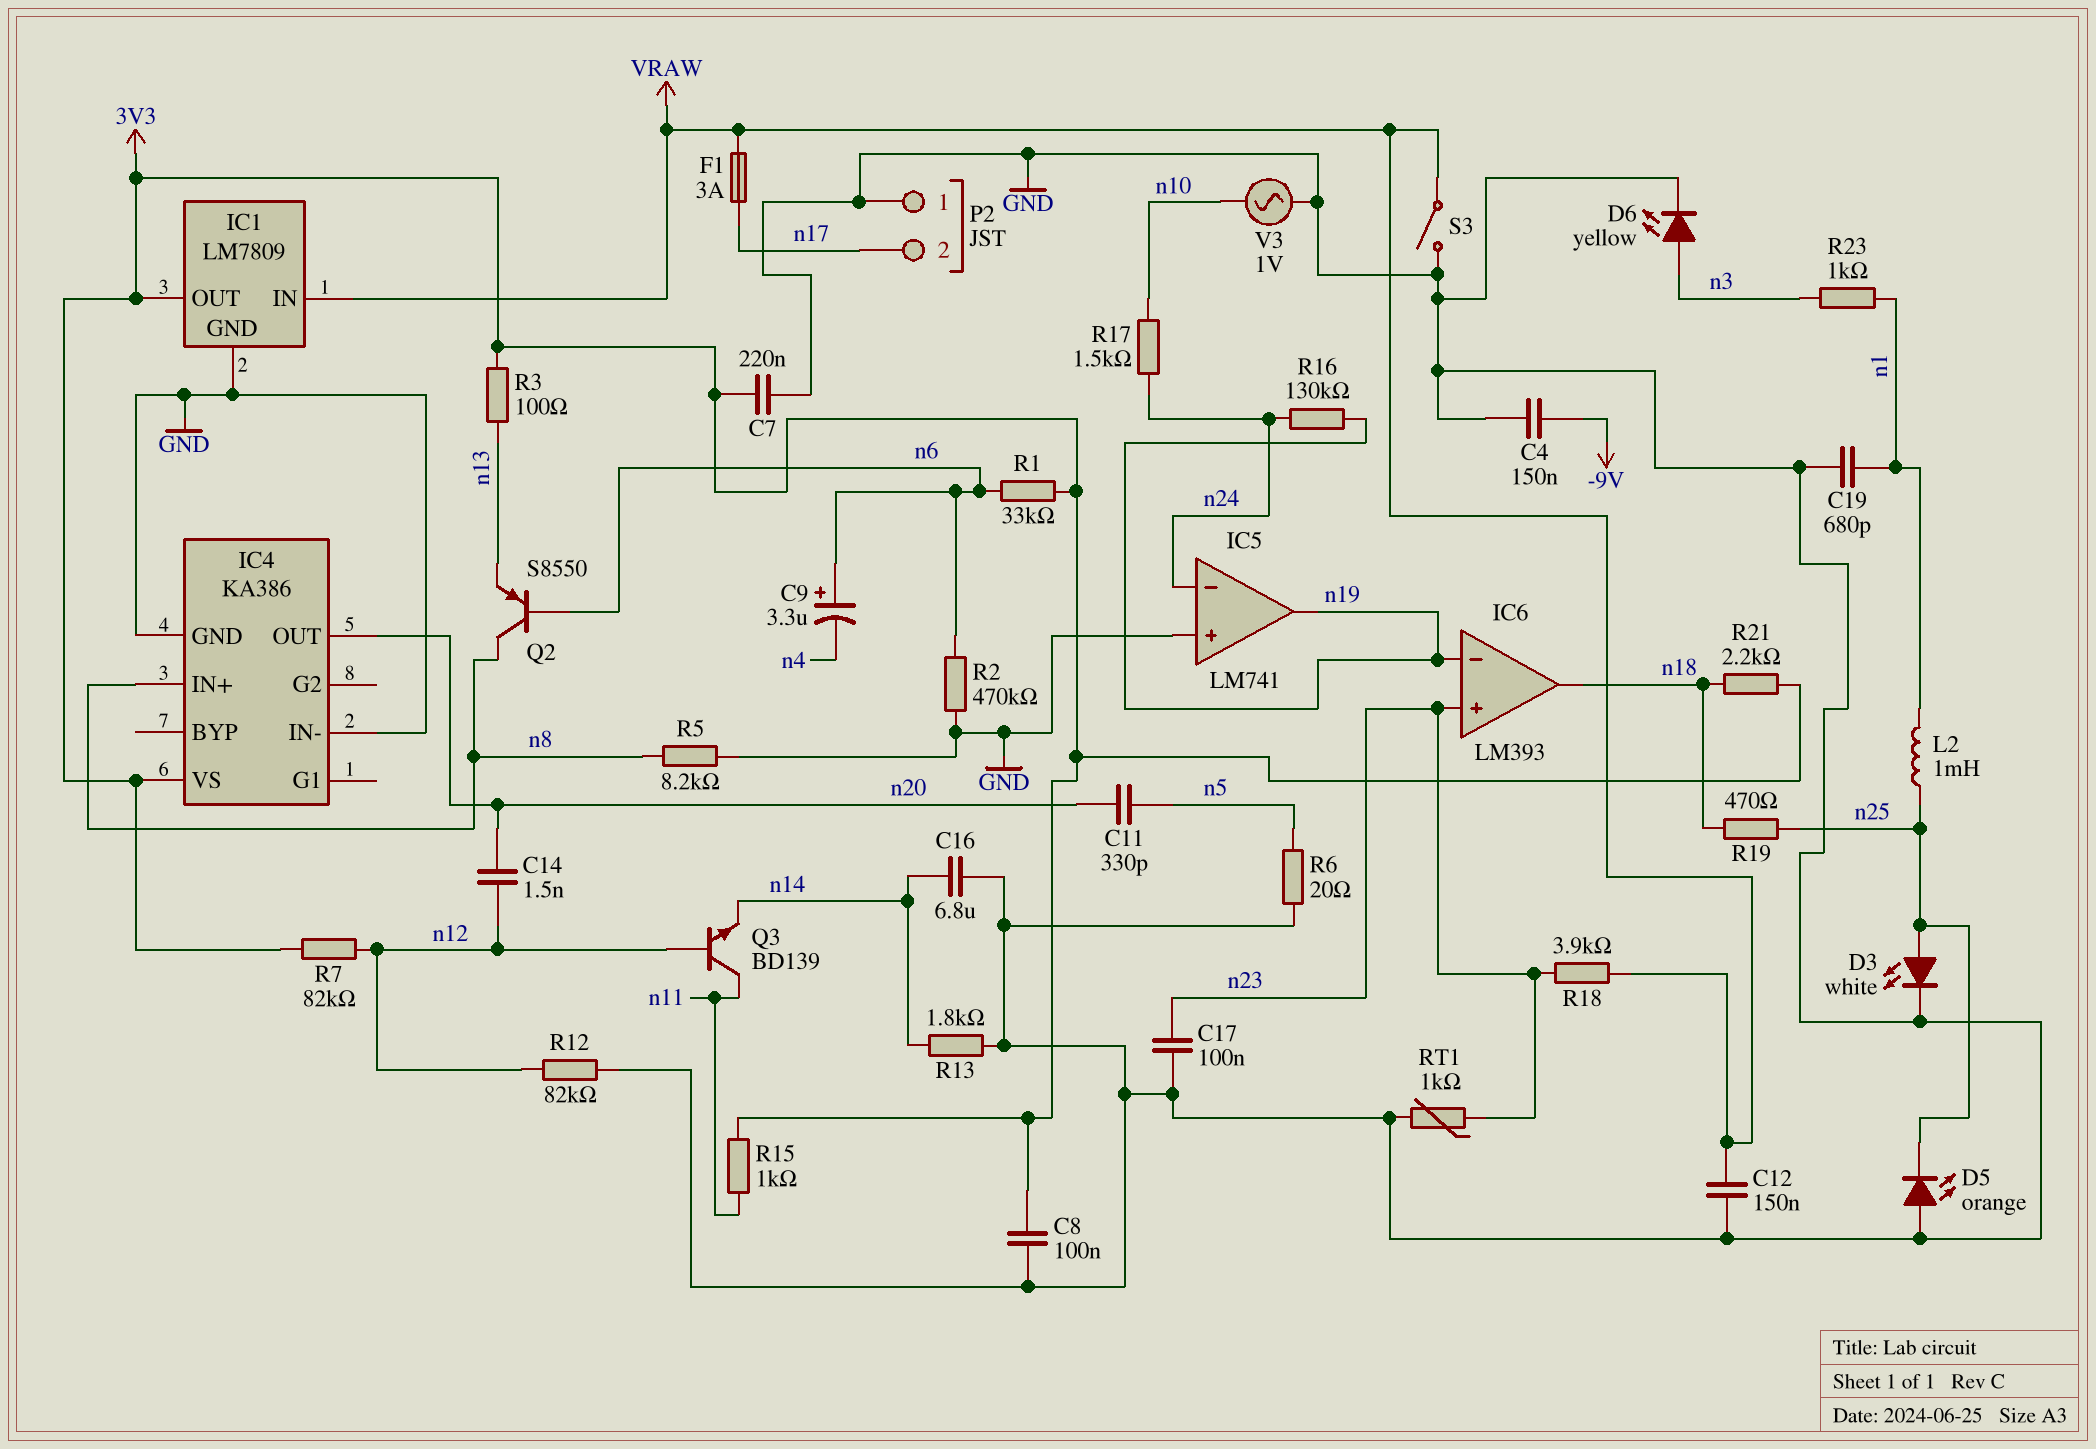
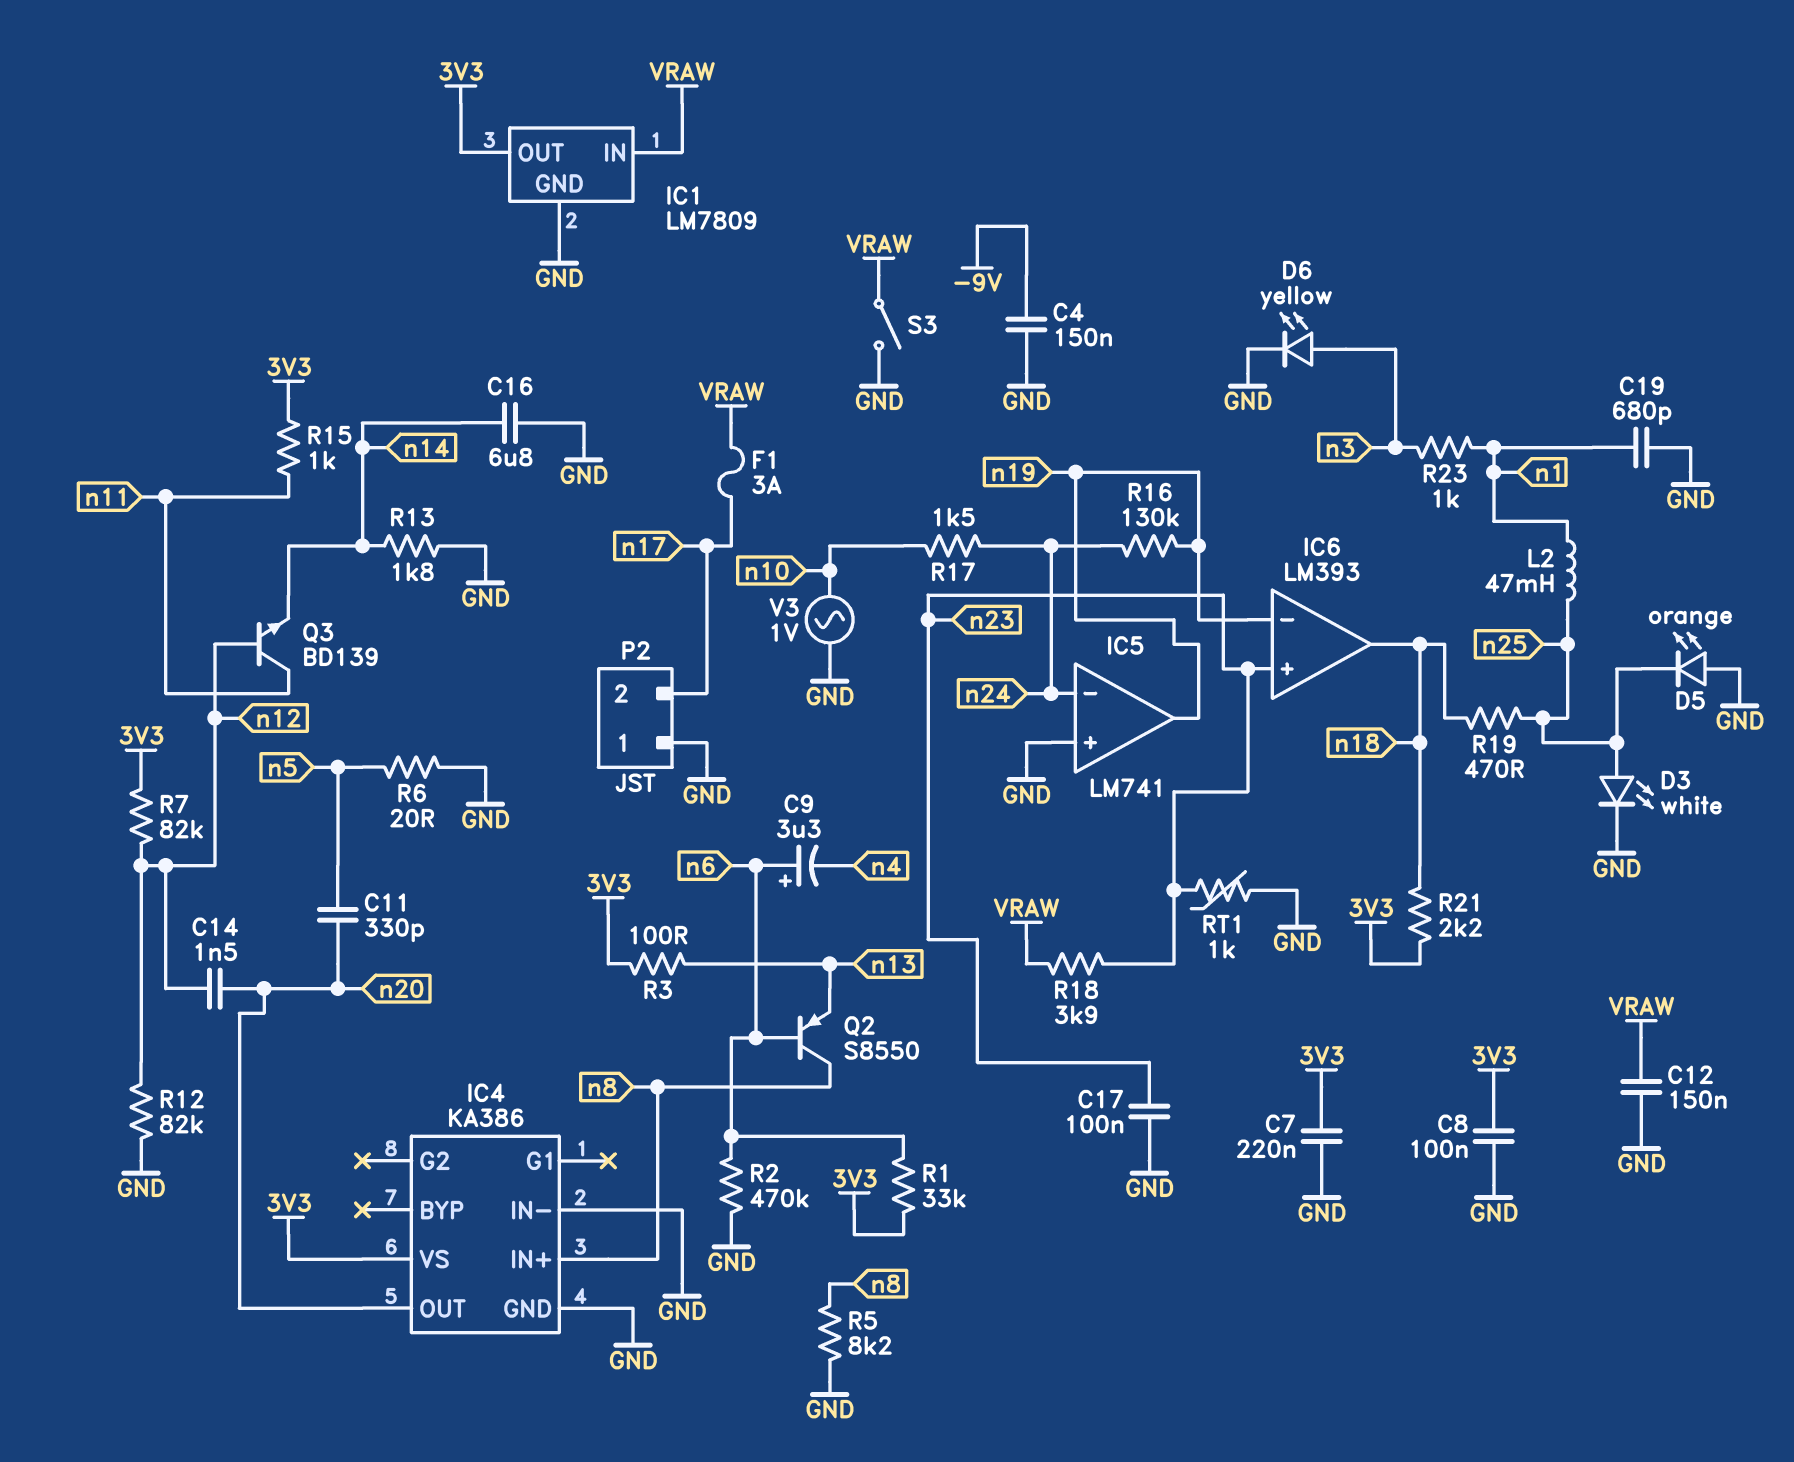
L2: 1mH (n1, n25) -> 47mH (n1, n25)

